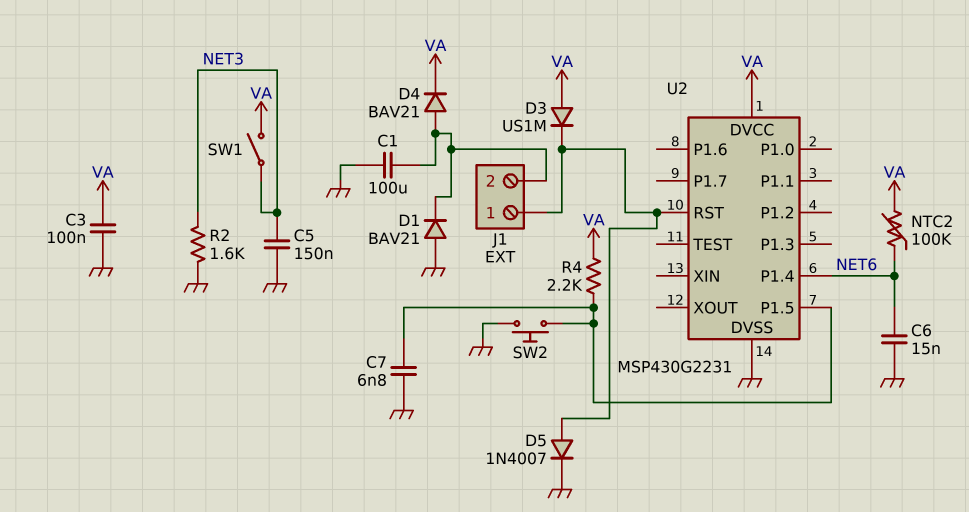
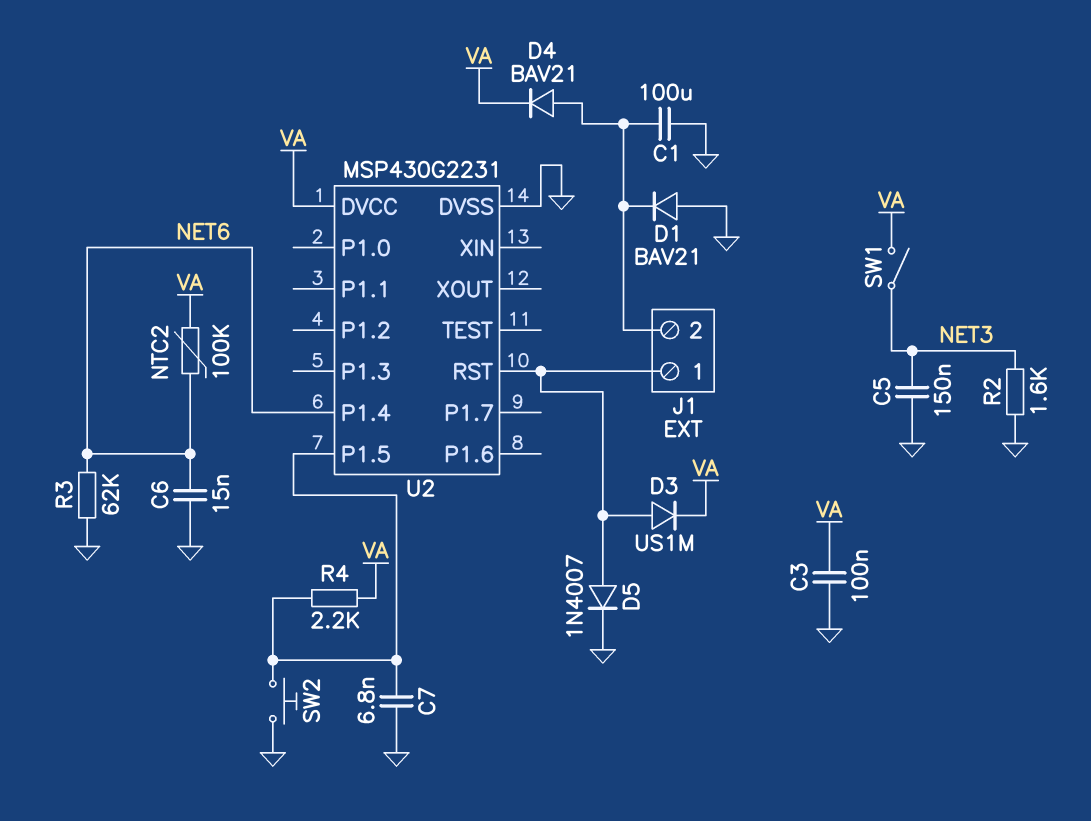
D3: diode US1M (A VA, K J1/1) -> diode US1M (A J1/1, K VA)
R3: none -> 62k (GND, NET6)

